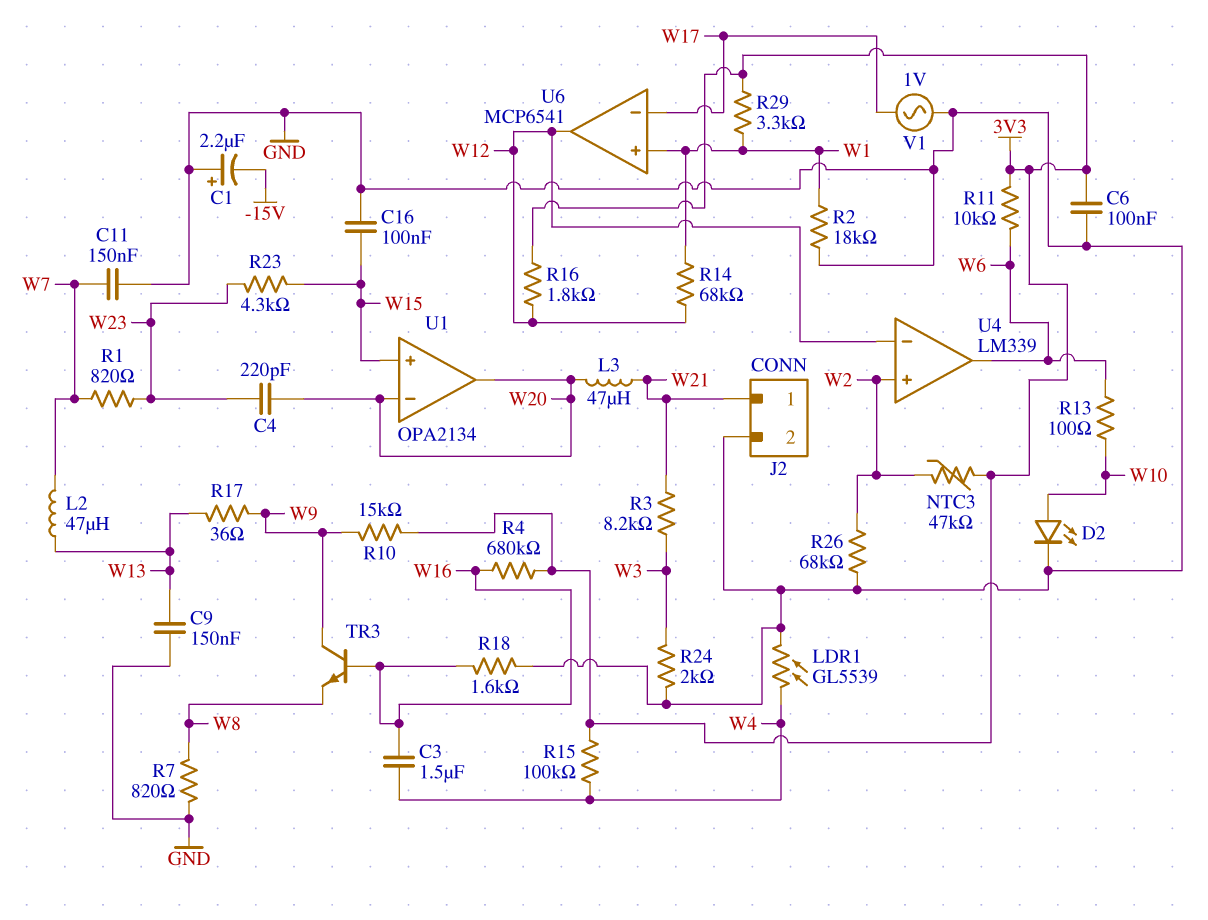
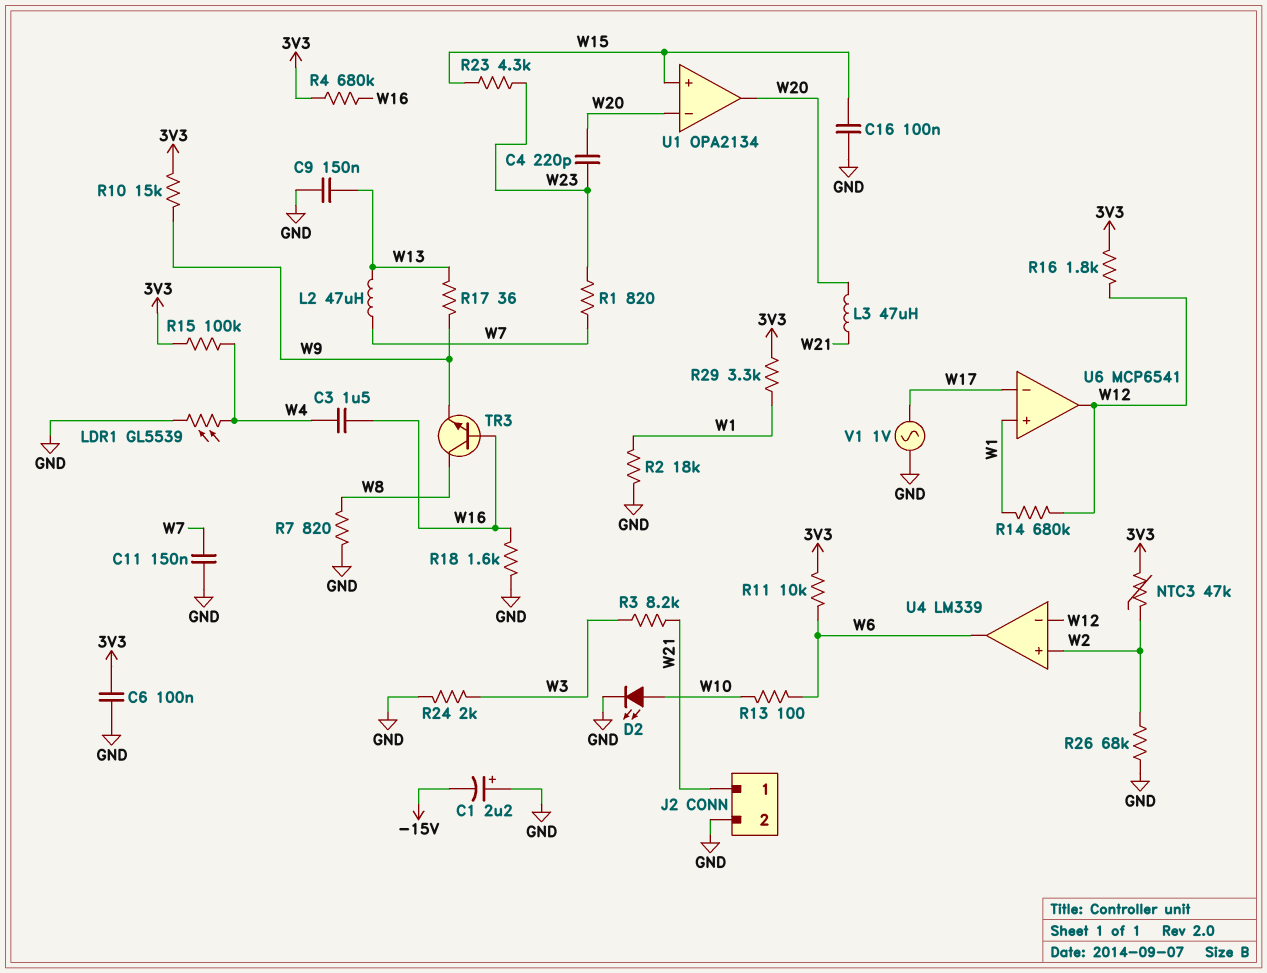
R14: 68k (W1, W12) -> 680k (W1, W12)
TR3: NPN (B W16, C W9, E W8) -> NPN (B W16, C W8, E W9)

